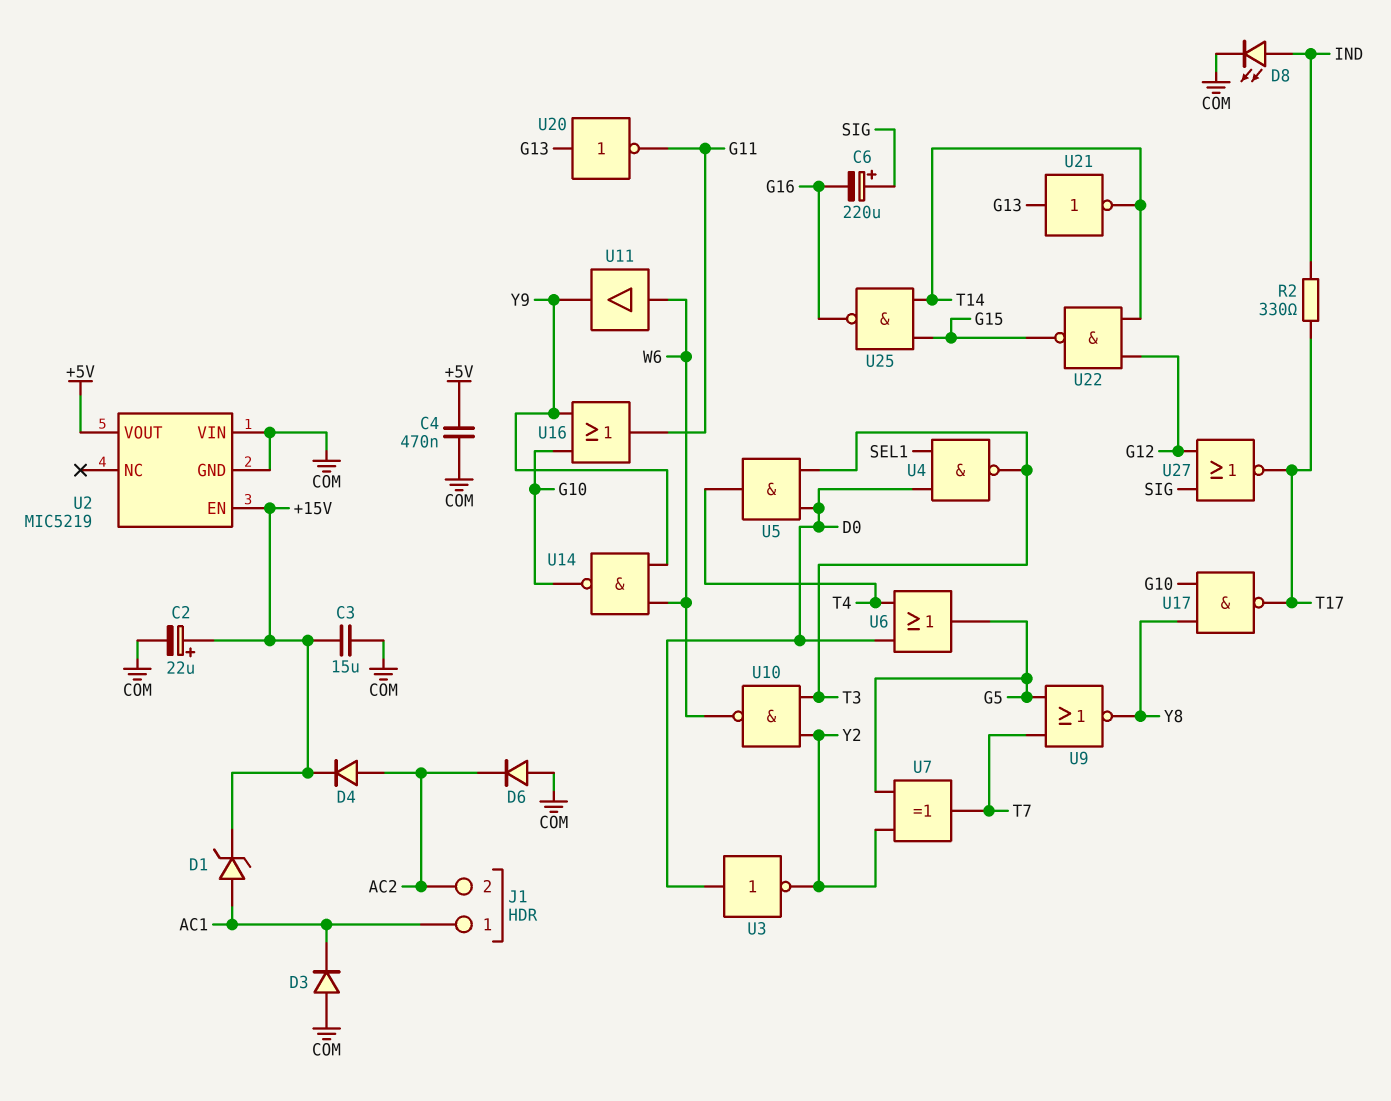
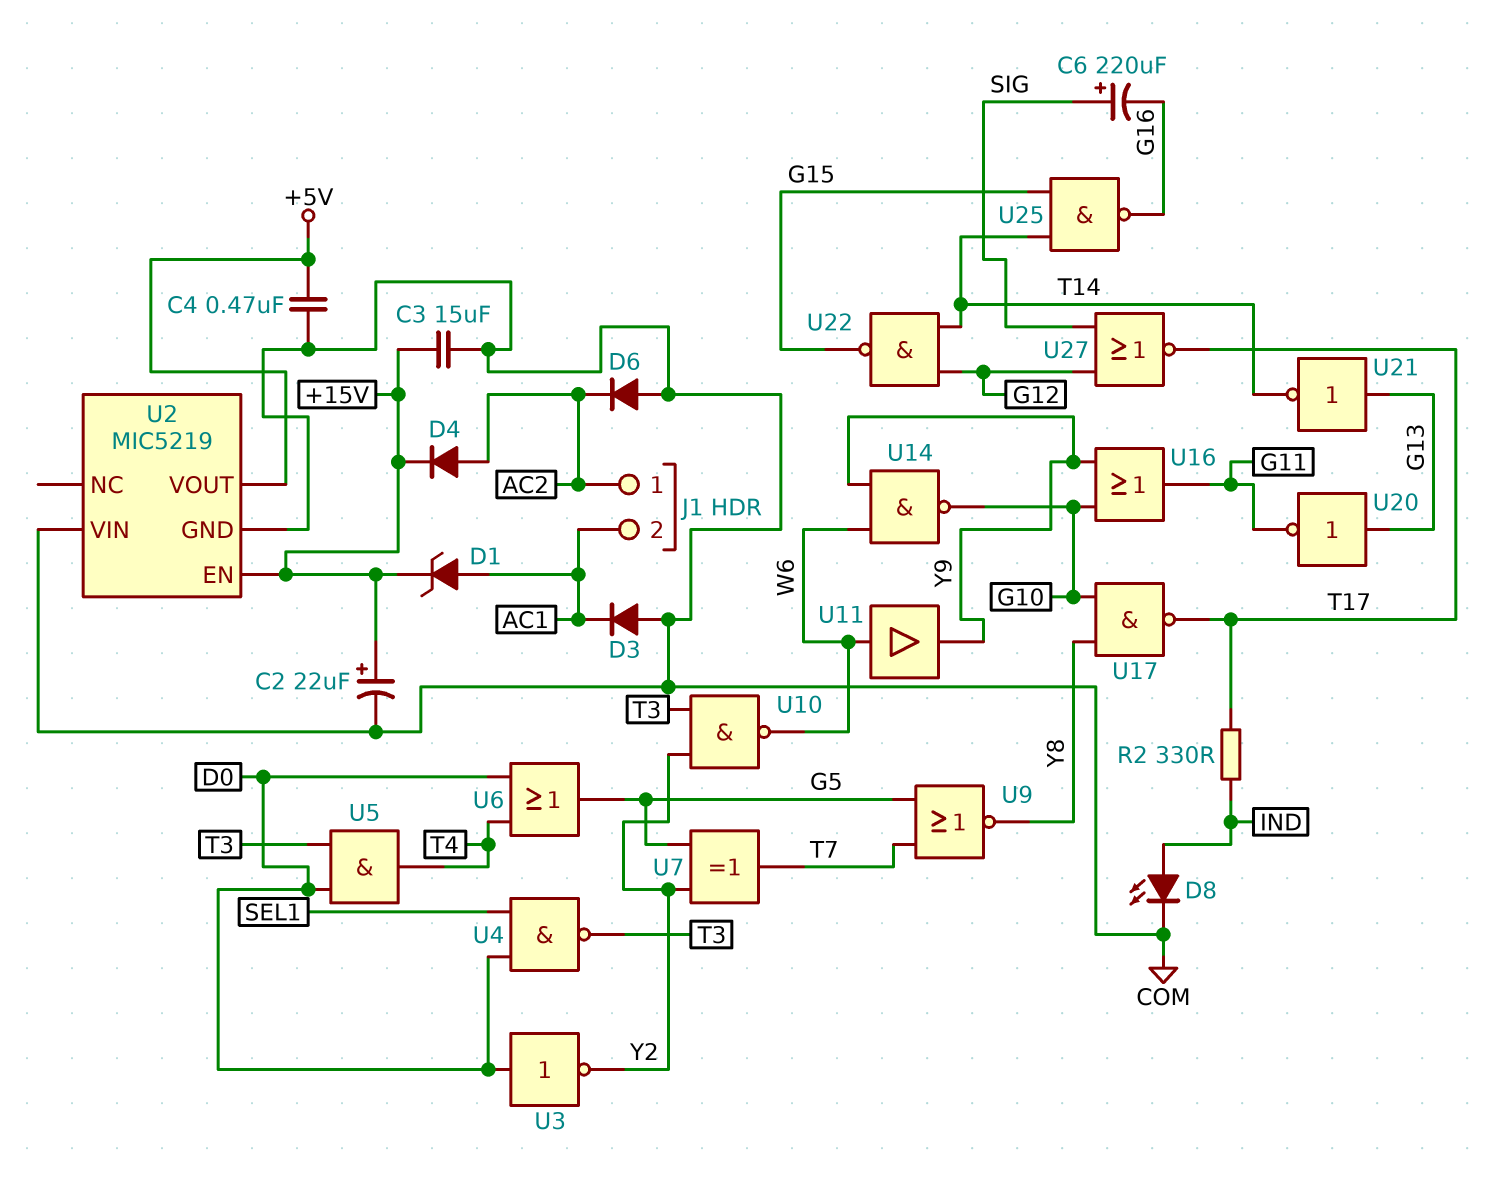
J1 pin 1: AC1 -> AC2
J1 pin 2: AC2 -> AC1

